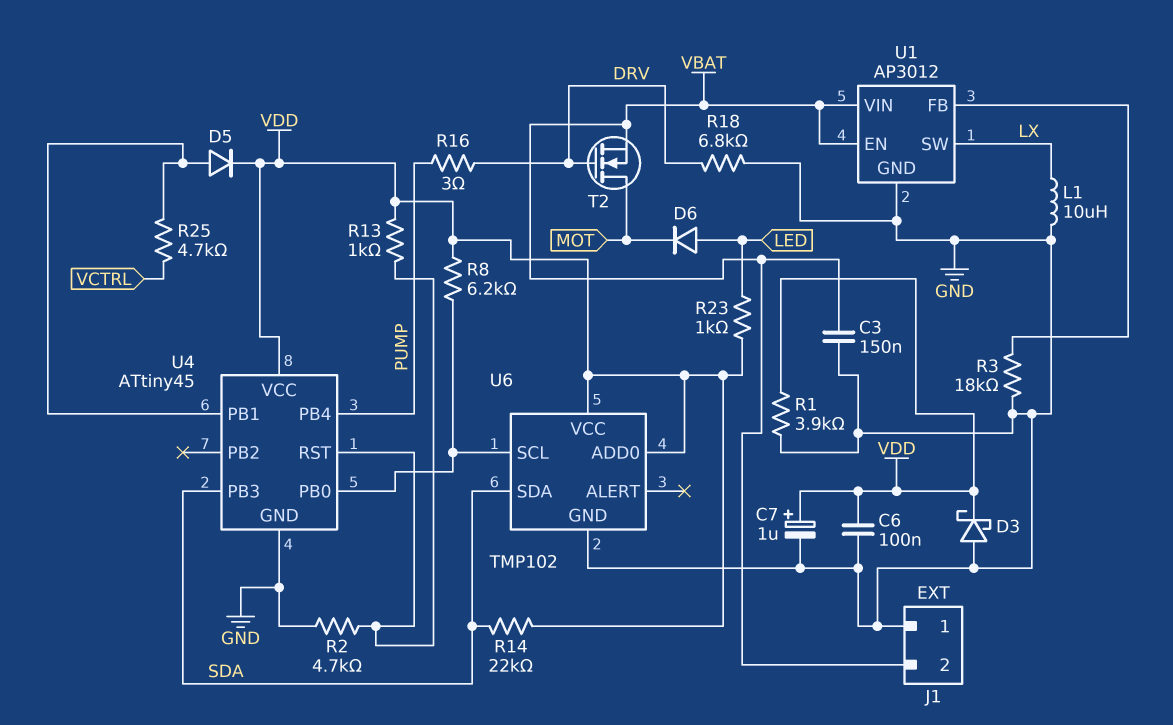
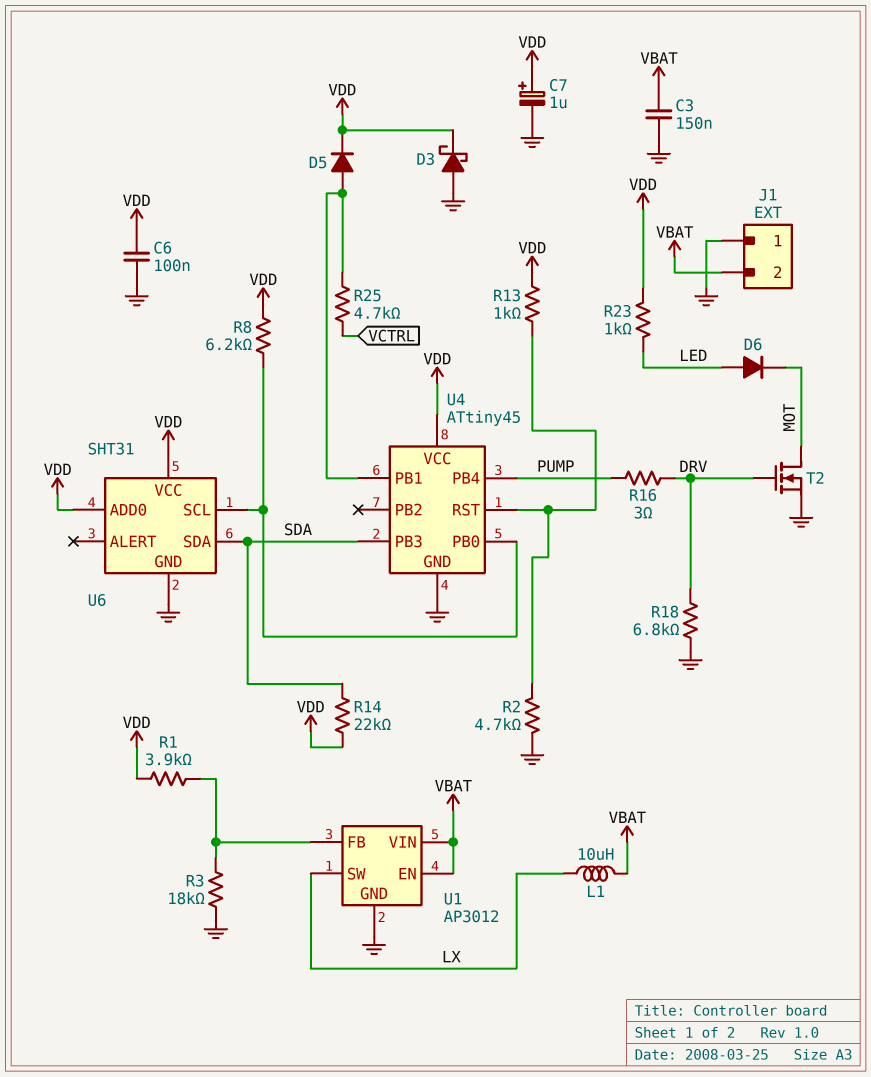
L1: 10uH (GND, LX) -> 10uH (LX, VBAT)
R1: 3.9k (GND, VDD) -> 3.9k (U1/FB, VDD)
T2: NMOS (G DRV, D MOT, S VBAT) -> NMOS (G DRV, D MOT, S GND)
U6: TMP102 -> SHT31

